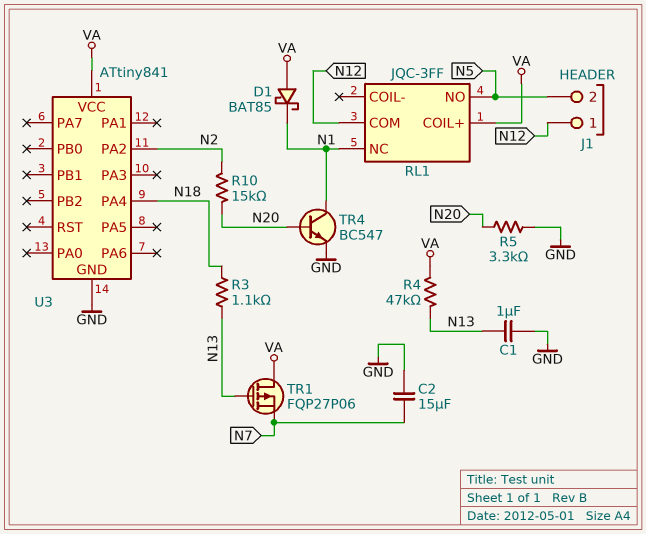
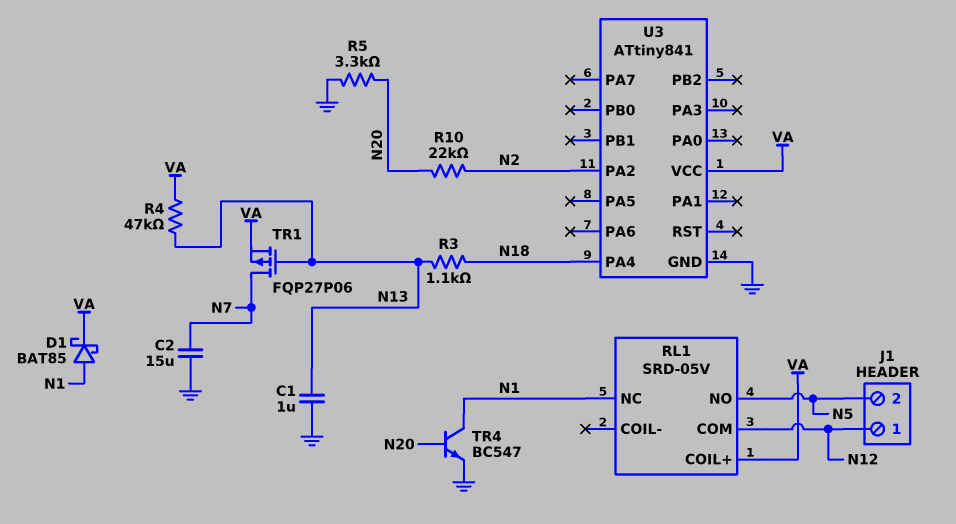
D1: schottky BAT85 (A VA, K N1) -> schottky BAT85 (A N1, K VA)
R10: 15k (N2, N20) -> 22k (N2, N20)
RL1: JQC-3FF -> SRD-05V
TR1: PMOS FQP27P06 (G N13, D VA, S N7) -> PMOS FQP27P06 (G N13, D N7, S VA)

